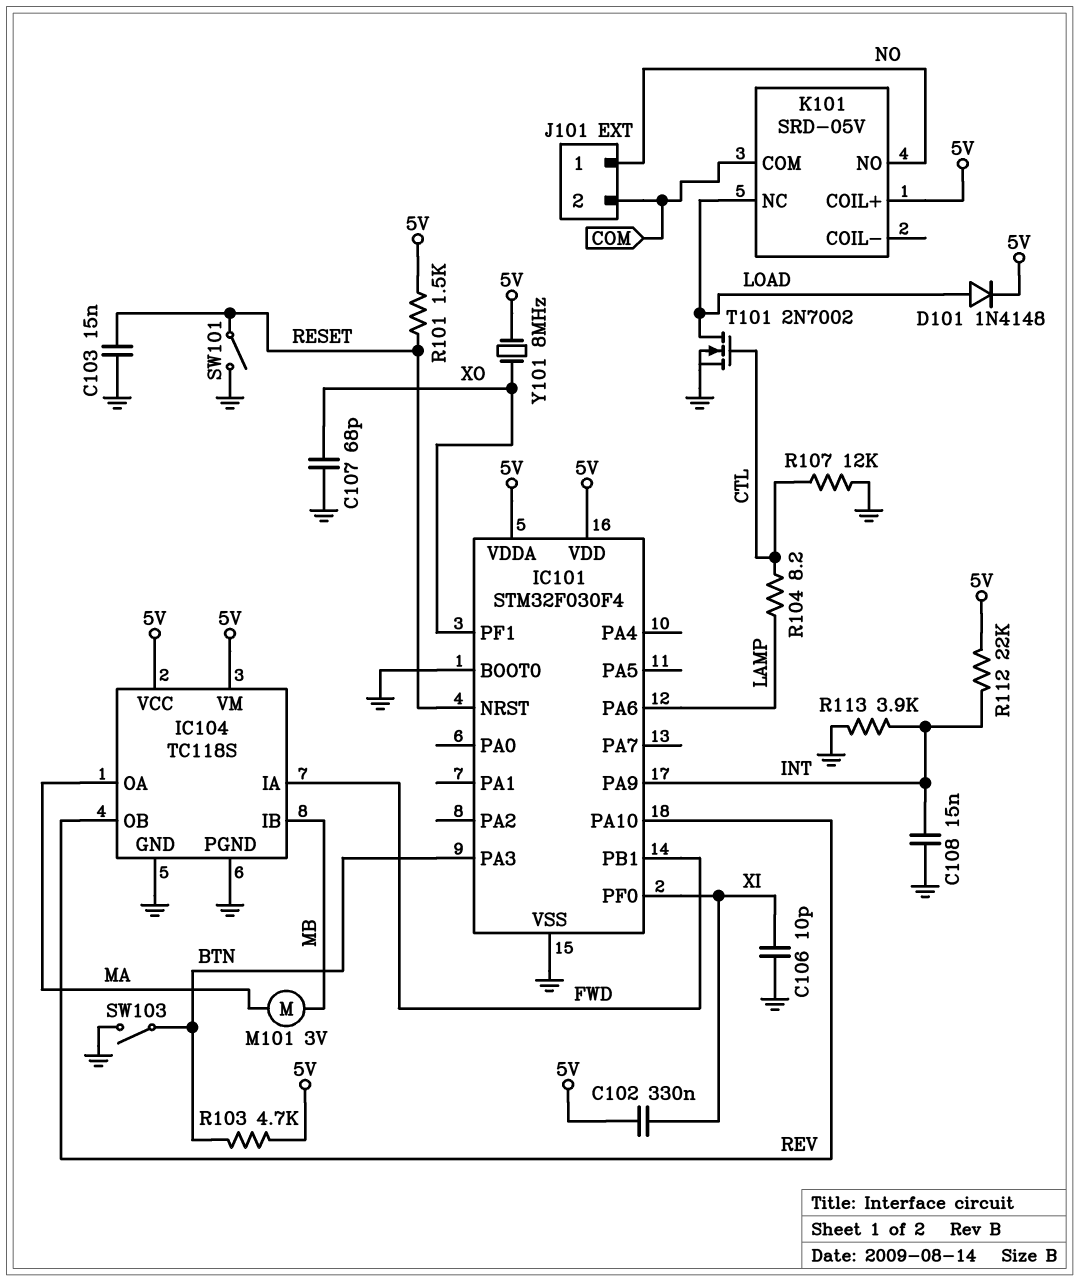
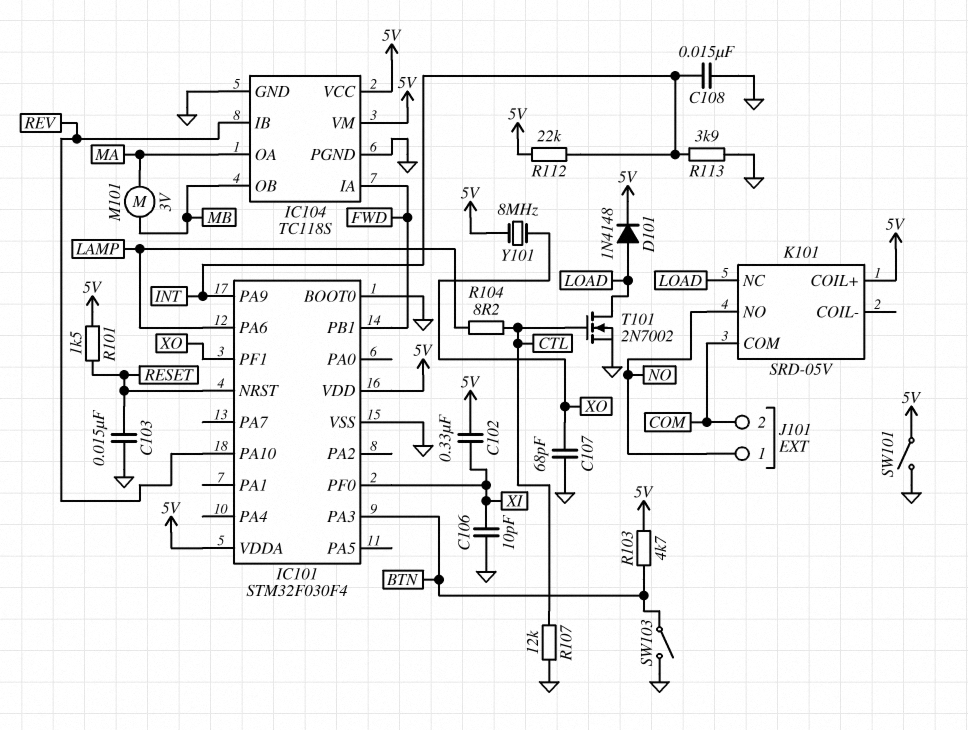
IC104 pin IB: MB -> REV
IC104 pin OB: REV -> MB
SW101: switch (GND, RESET) -> switch (5V, GND)

